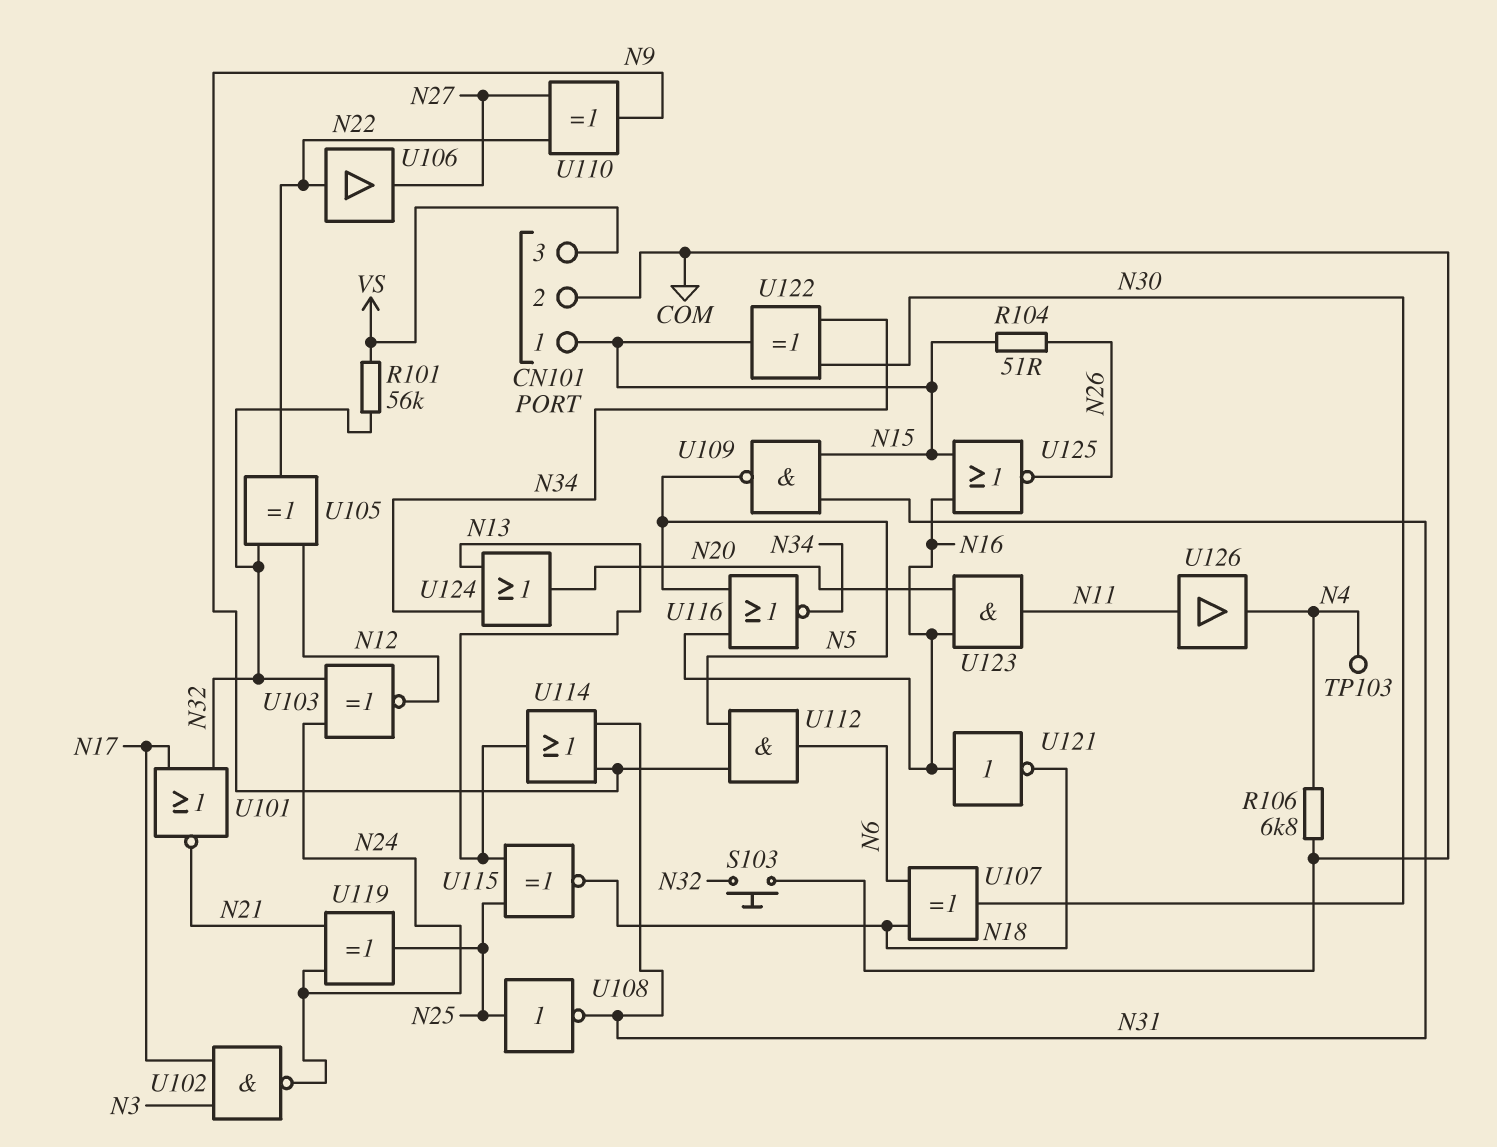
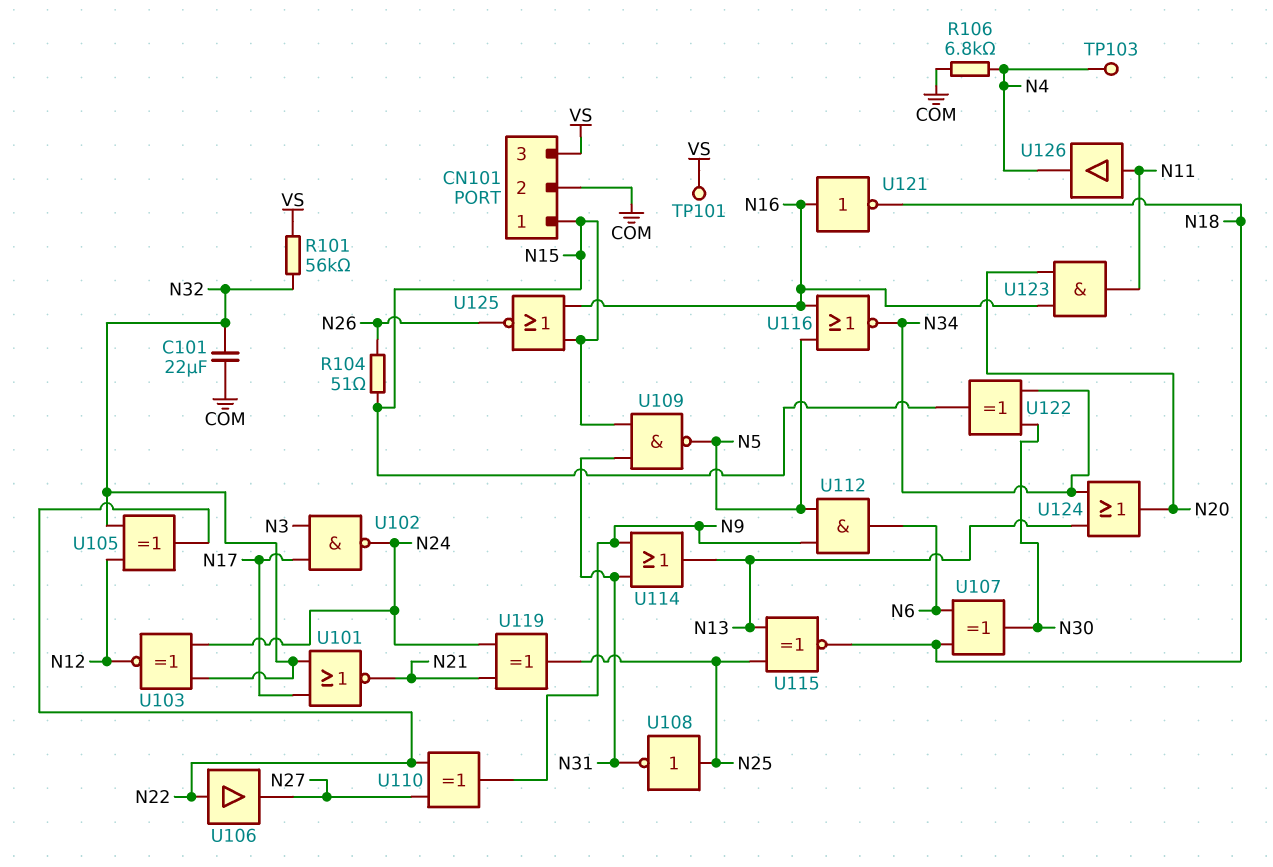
C101: none -> 22uF (COM, N32)
S103: button (COM, N32) -> none
TP101: none -> test point (VS)

